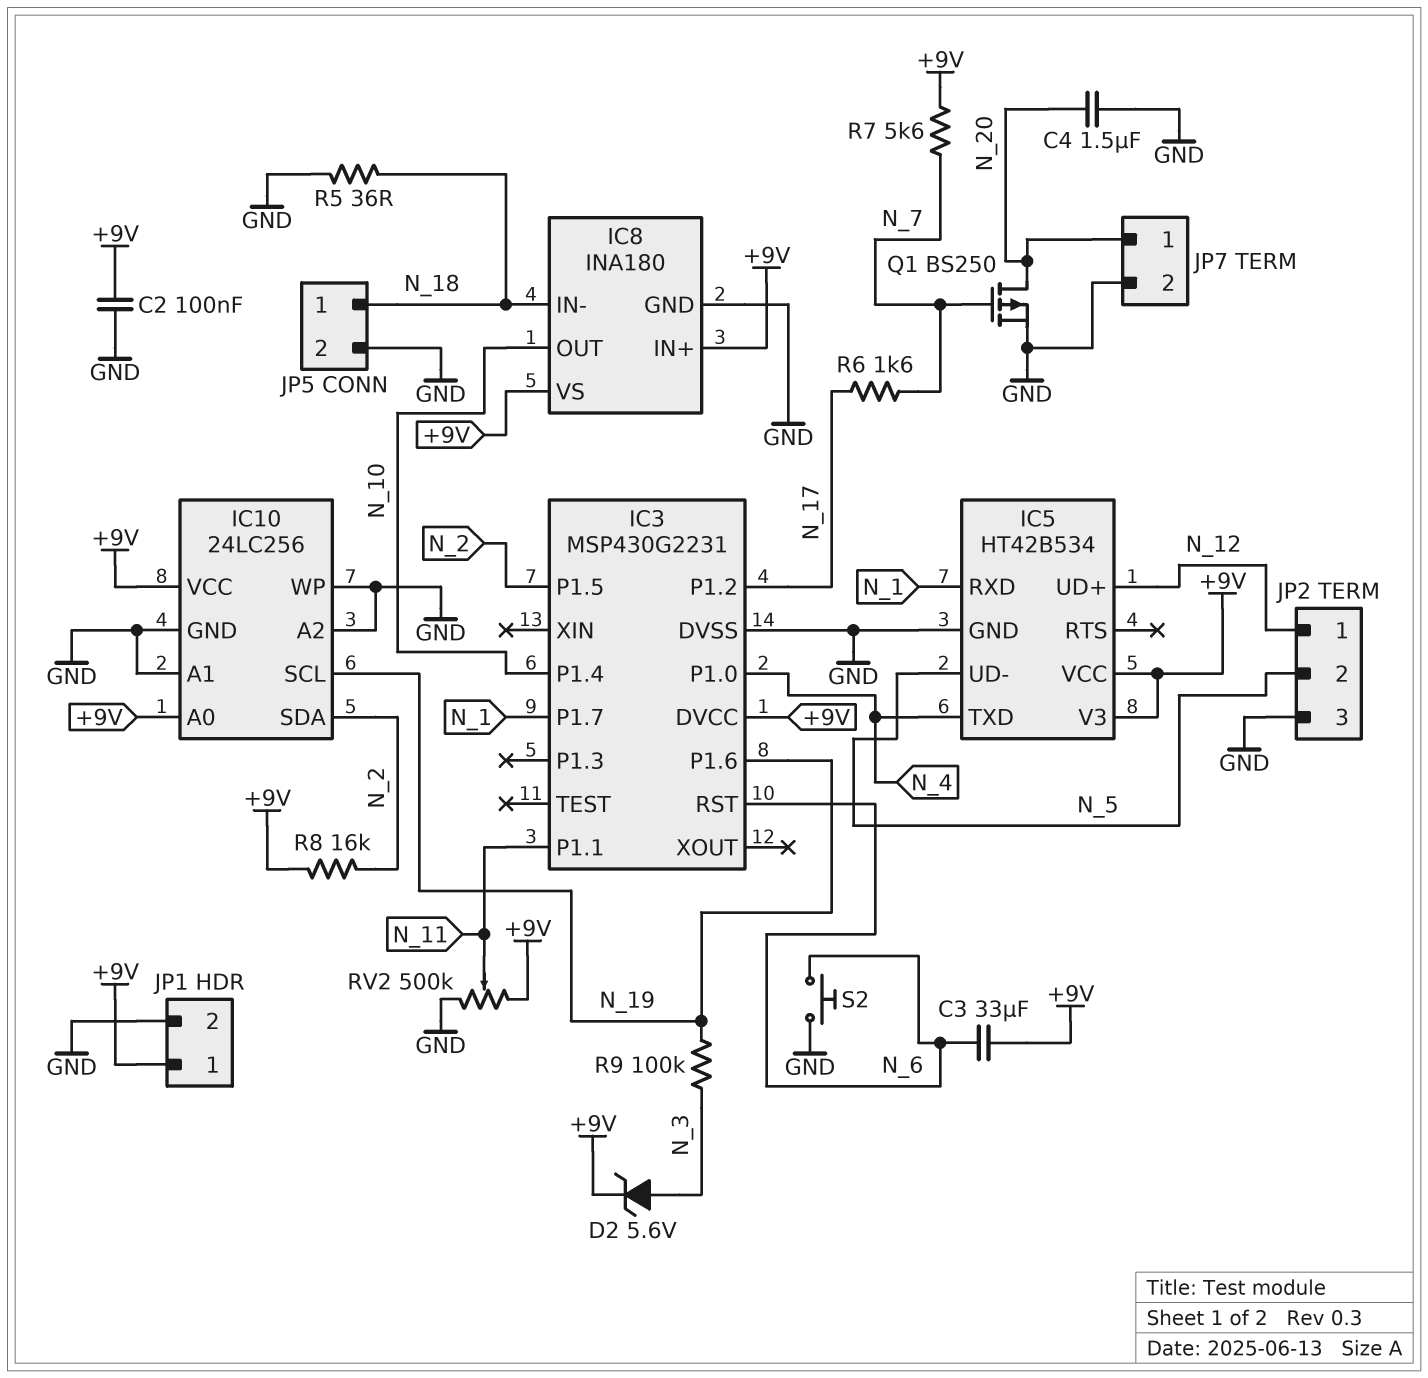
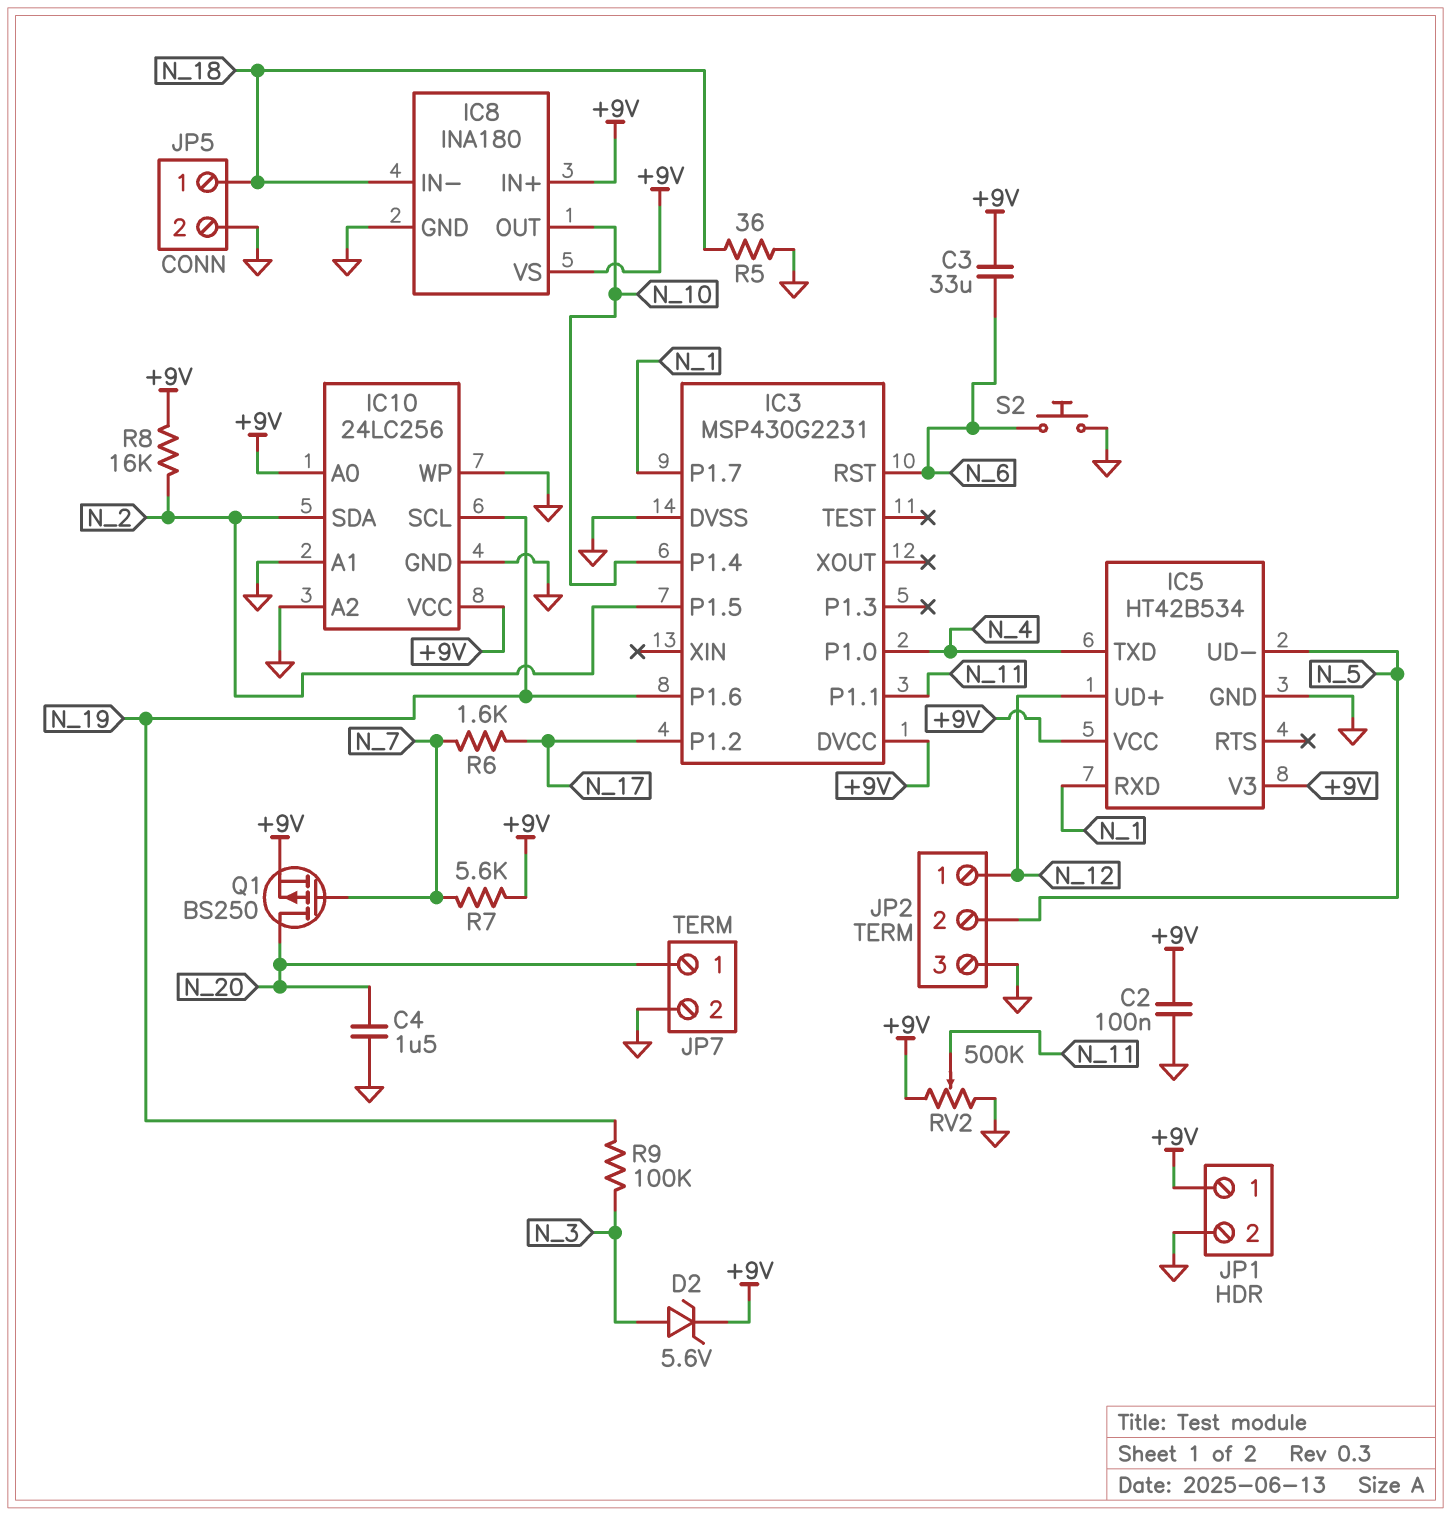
Q1: PMOS BS250 (G N_7, D N_20, S GND) -> PMOS BS250 (G N_7, D N_20, S +9V)

